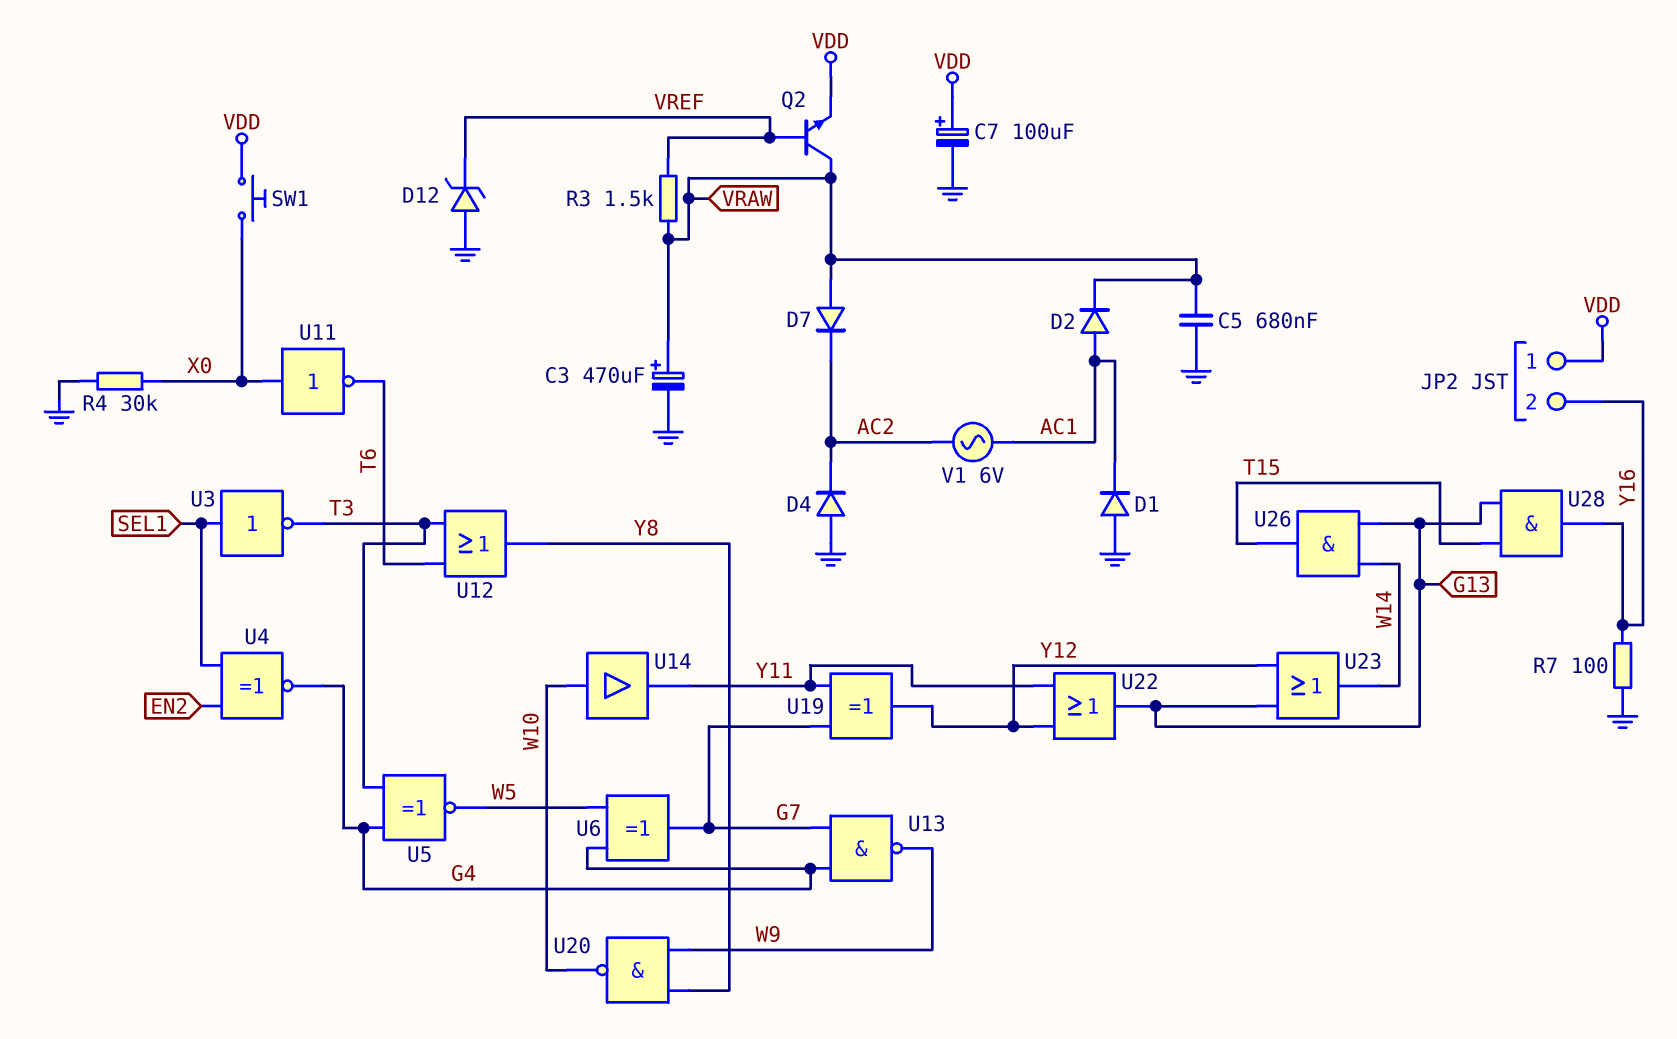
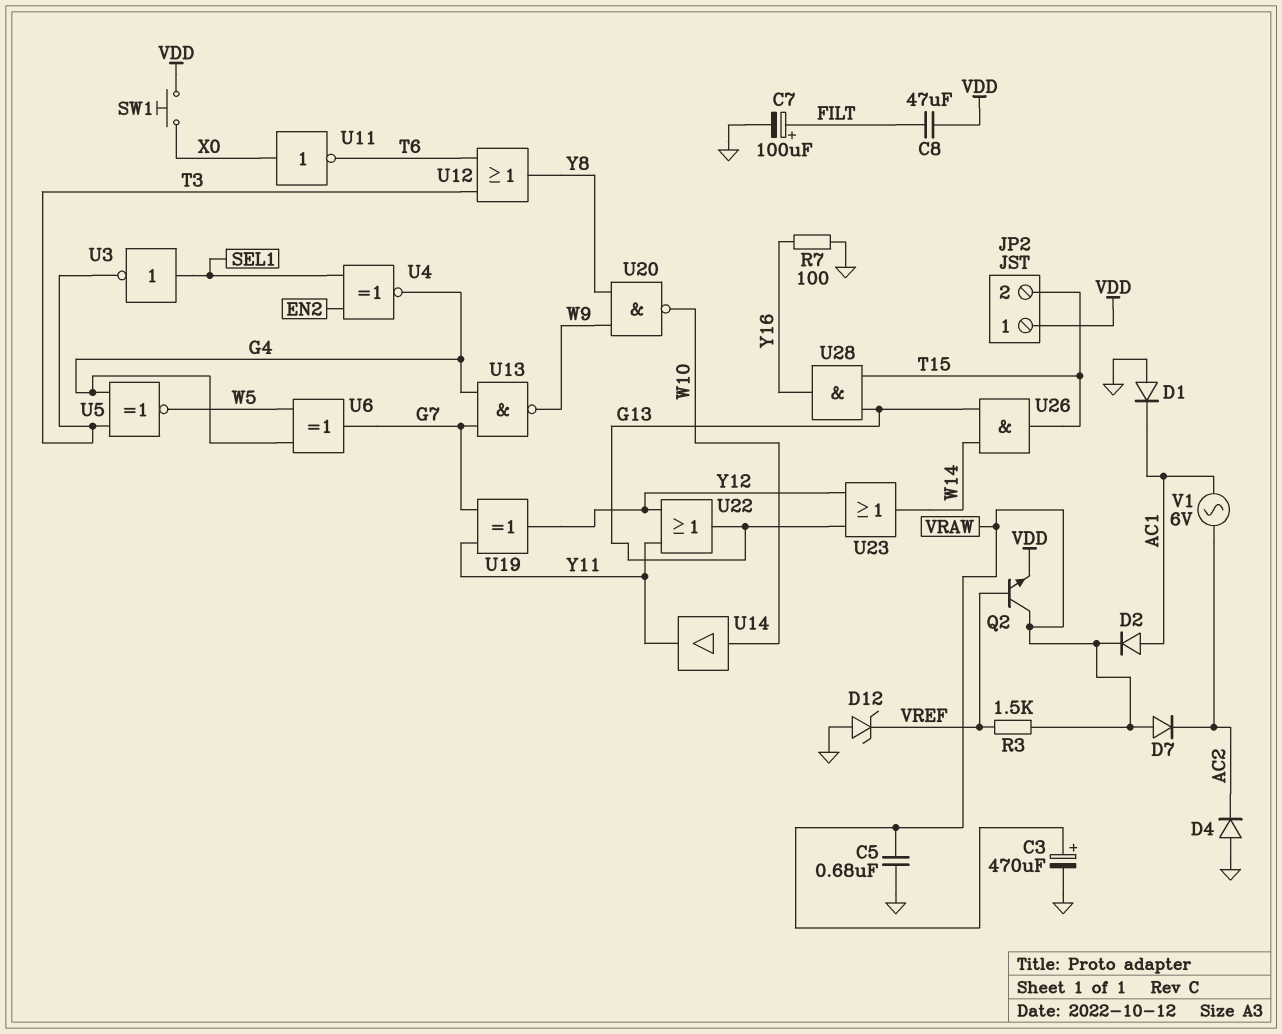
C7: 100uF (plus VDD, minus GND) -> 100uF (plus FILT, minus GND)
C8: none -> 47uF (FILT, VDD)
JP2 pin 2: Y16 -> T15
R4: 30k (GND, X0) -> none

